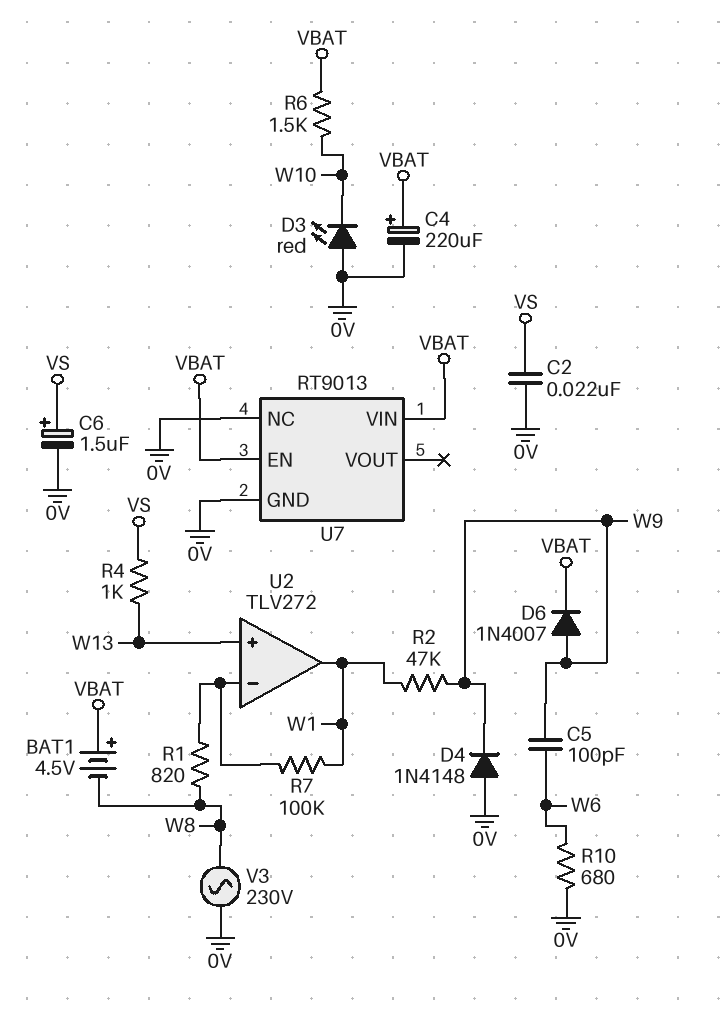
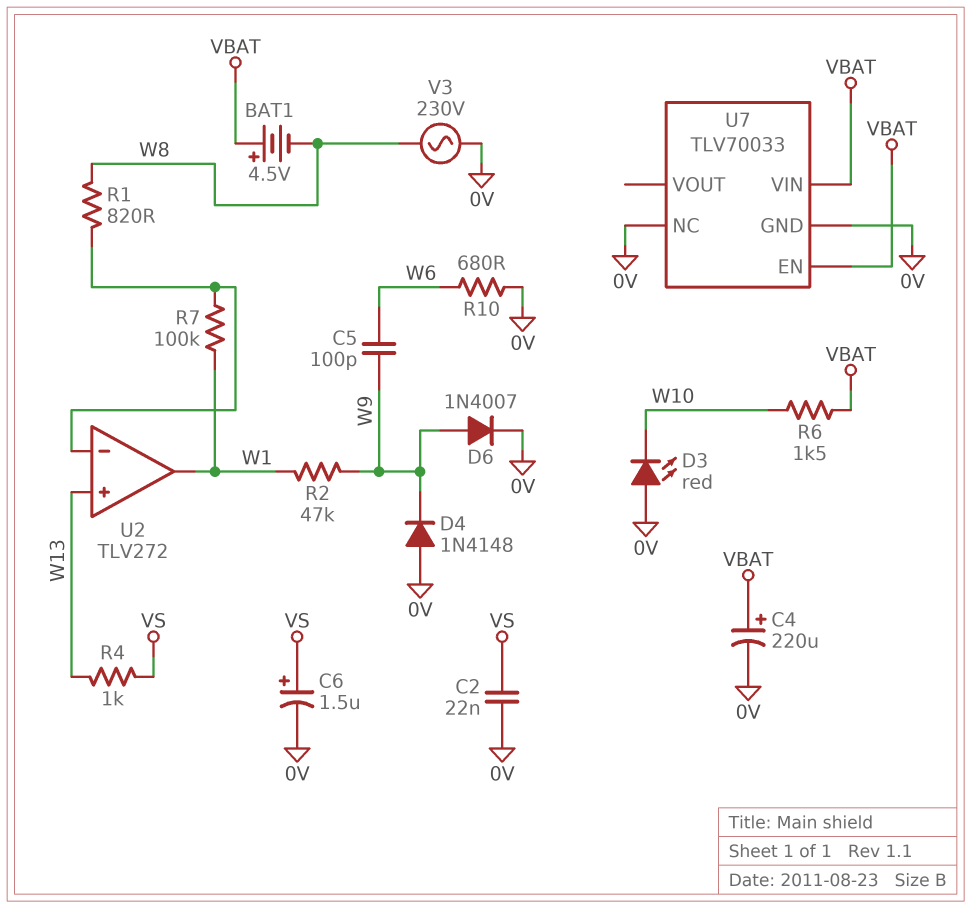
D6: diode 1N4007 (A W9, K VBAT) -> diode 1N4007 (A W9, K 0V)
U7: RT9013 -> TLV70033

